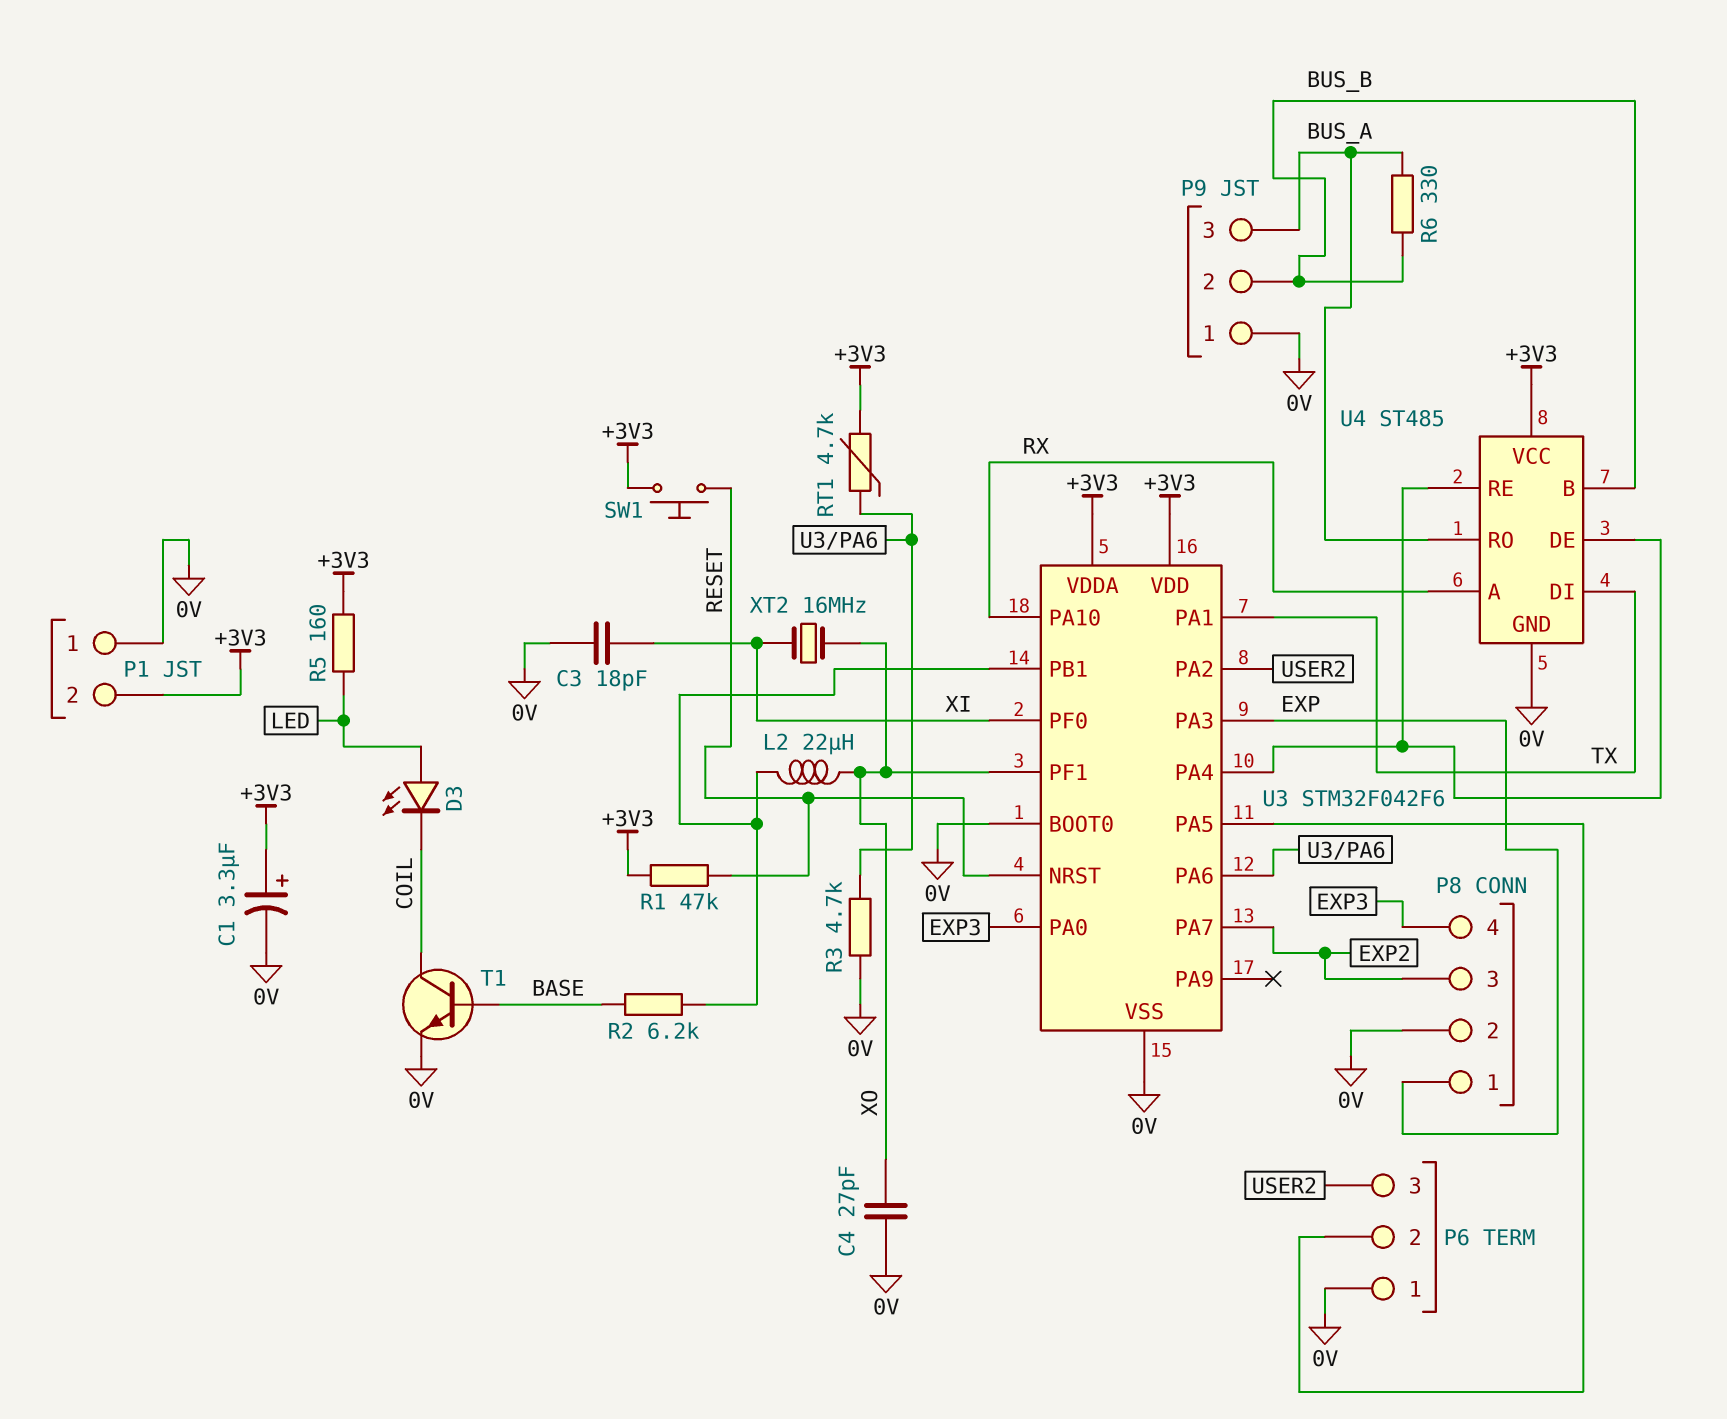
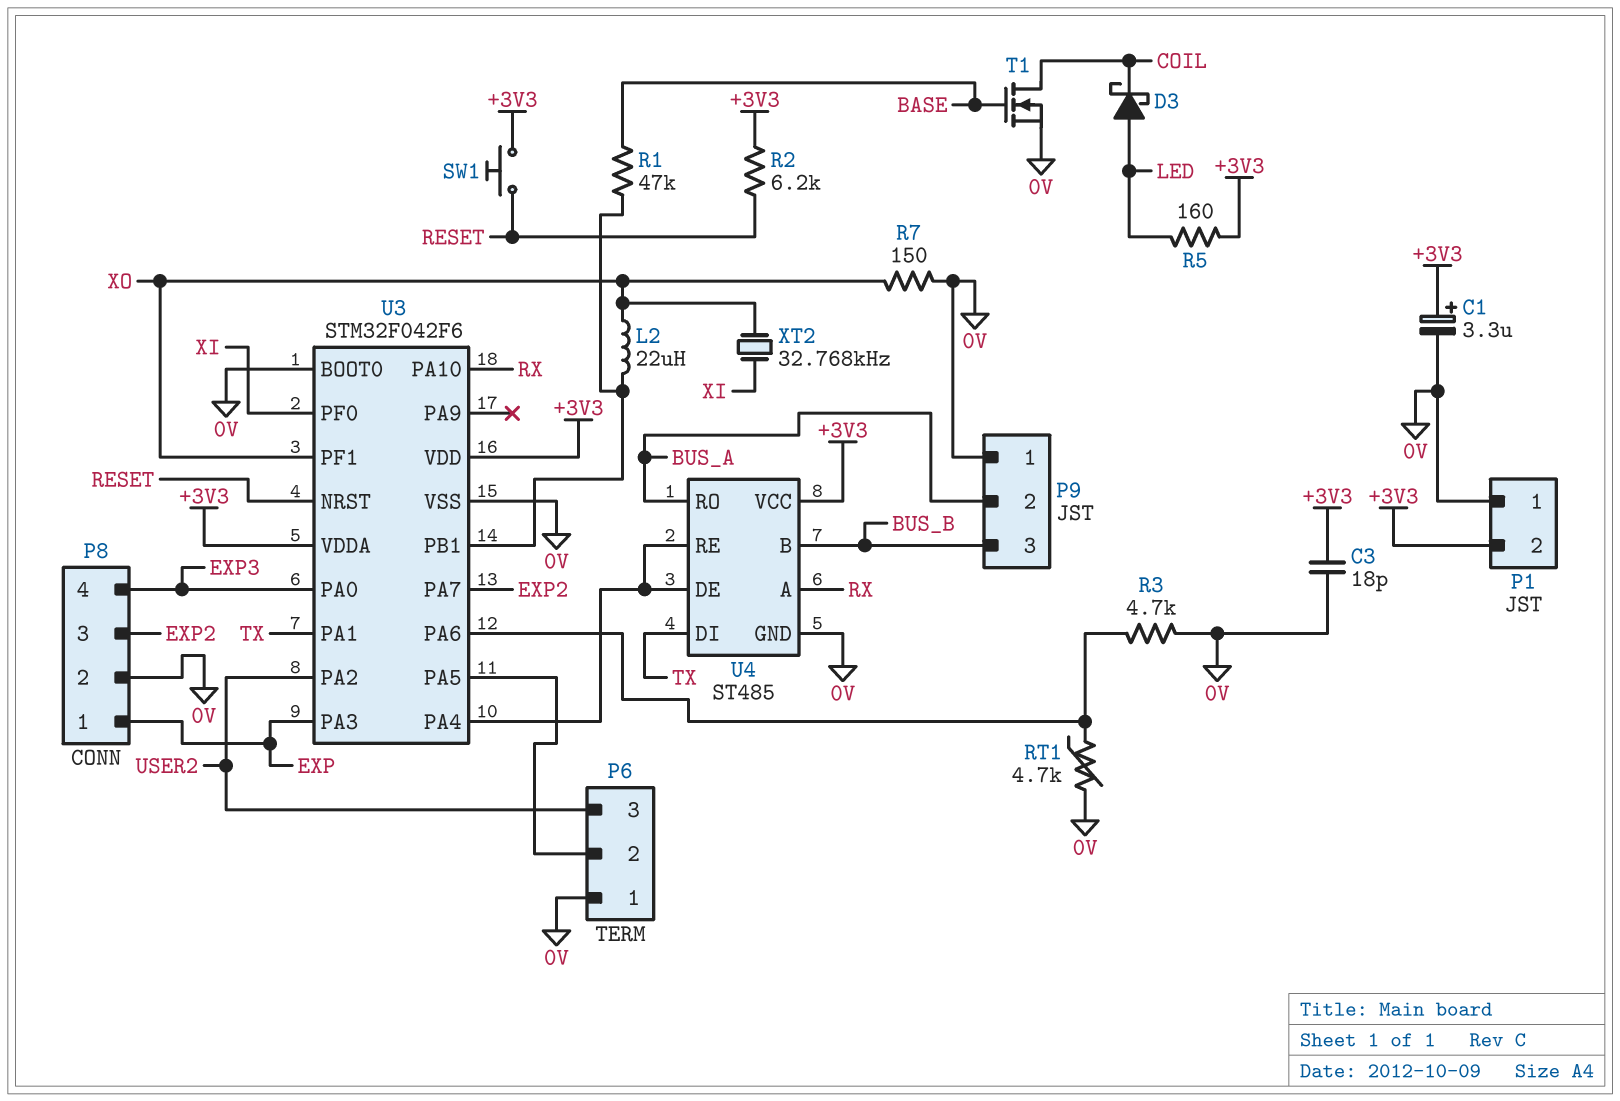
C3: 18pF (0V, XI) -> 18pF (+3V3, 0V)
C4: 27pF (0V, XO) -> none
D3: LED (A LED, K COIL) -> schottky (A LED, K COIL)
P9 pin 2: BUS_B -> BUS_A
P9 pin 3: BUS_A -> BUS_B
R1: 47k (+3V3, RESET) -> 47k (BASE, U3/PB1)
R2: 6.2k (BASE, U3/PB1) -> 6.2k (+3V3, RESET)
R6: 330 (BUS_A, BUS_B) -> none
R7: none -> 150 (0V, XO)
RT1: 4.7k (+3V3, U3/PA6) -> 4.7k (0V, U3/PA6)
T1: NPN (B BASE, C COIL, E 0V) -> NMOS (G BASE, D COIL, S 0V)
XT2: 16MHz (XI, XO) -> 32.768kHz (XI, XO)

